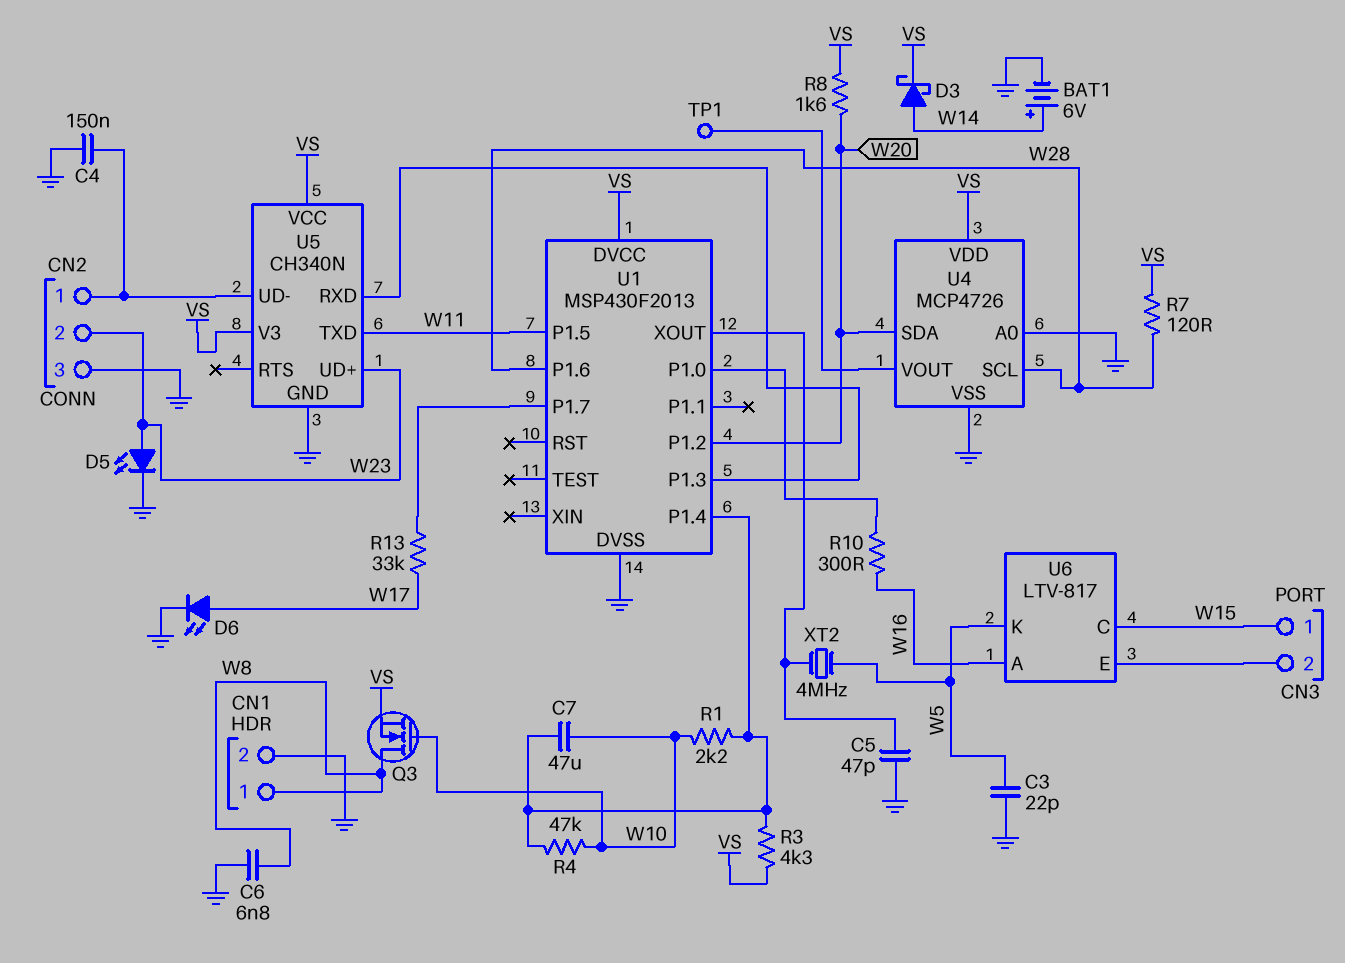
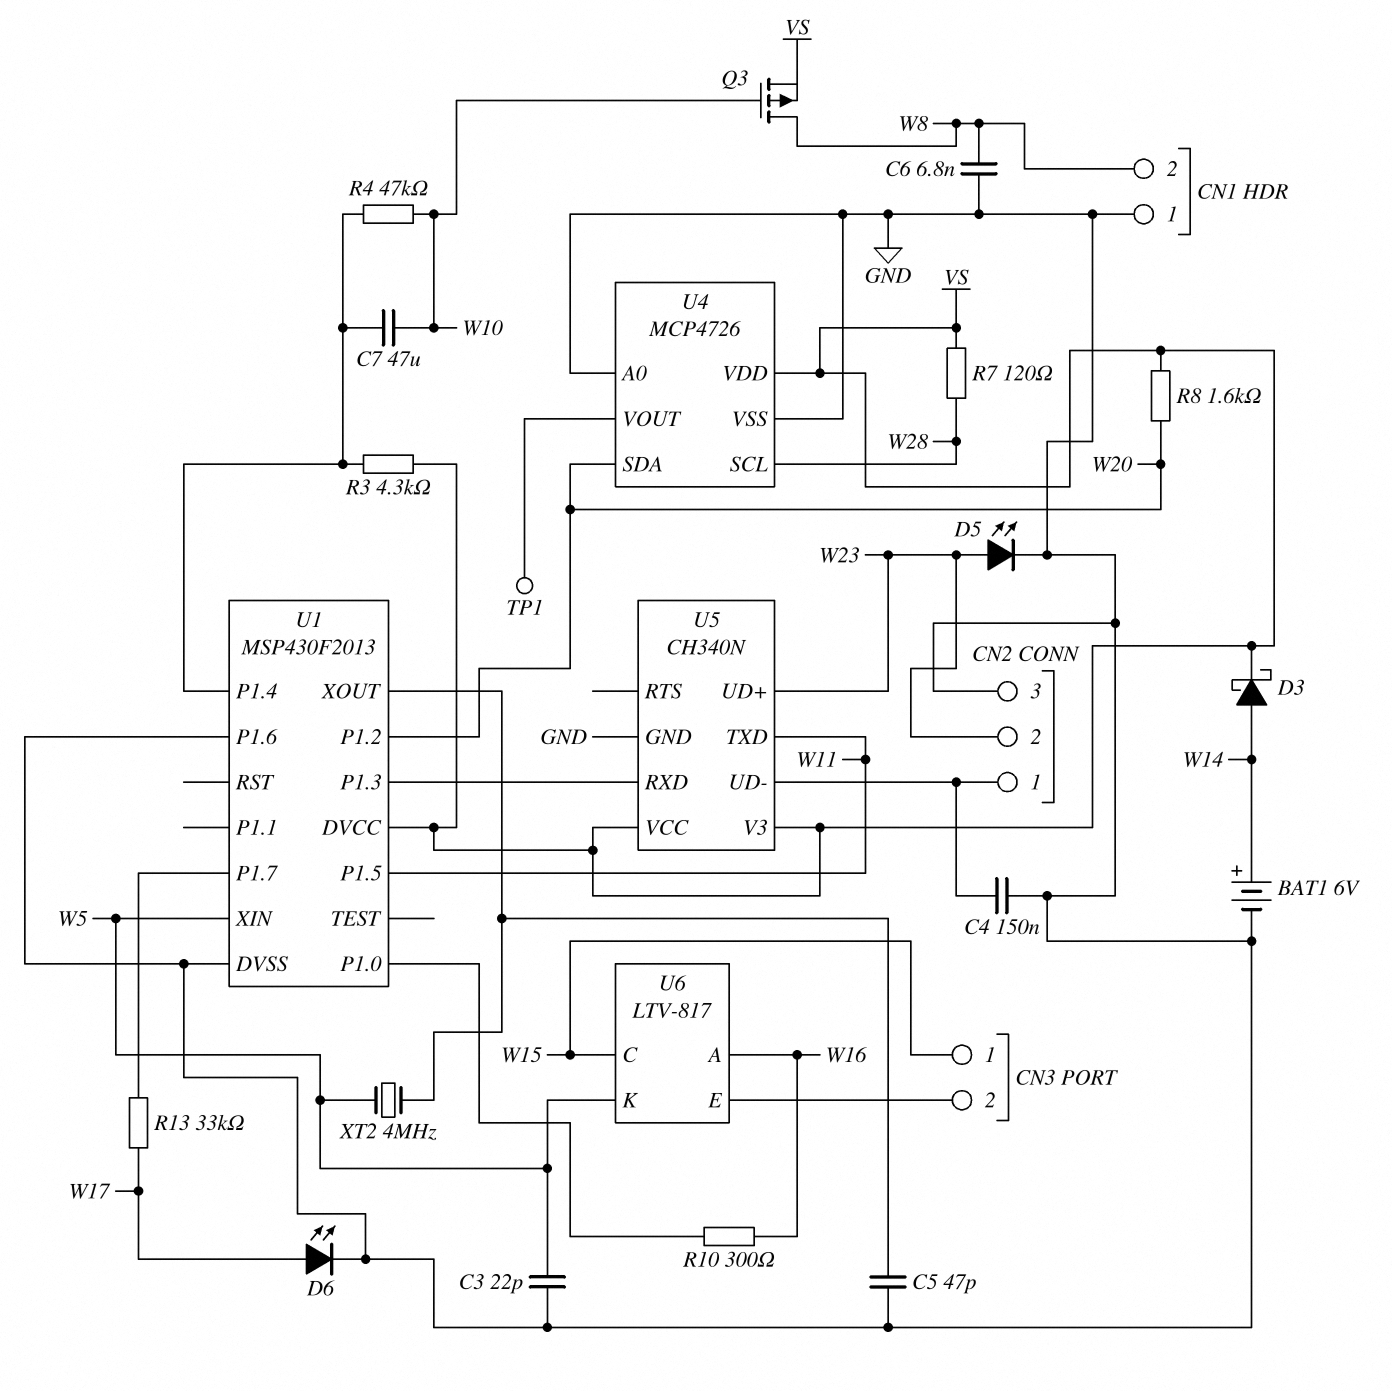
CN1 pin 1: W8 -> GND
CN1 pin 2: GND -> W8
Q3: NMOS (G W10, D W8, S VS) -> PMOS (G W10, D W8, S VS)
R1: 2.2k (U1/P1.4, W10) -> none
U1 pin P1.6: W28 -> GND
U1 pin XIN: none -> W5

